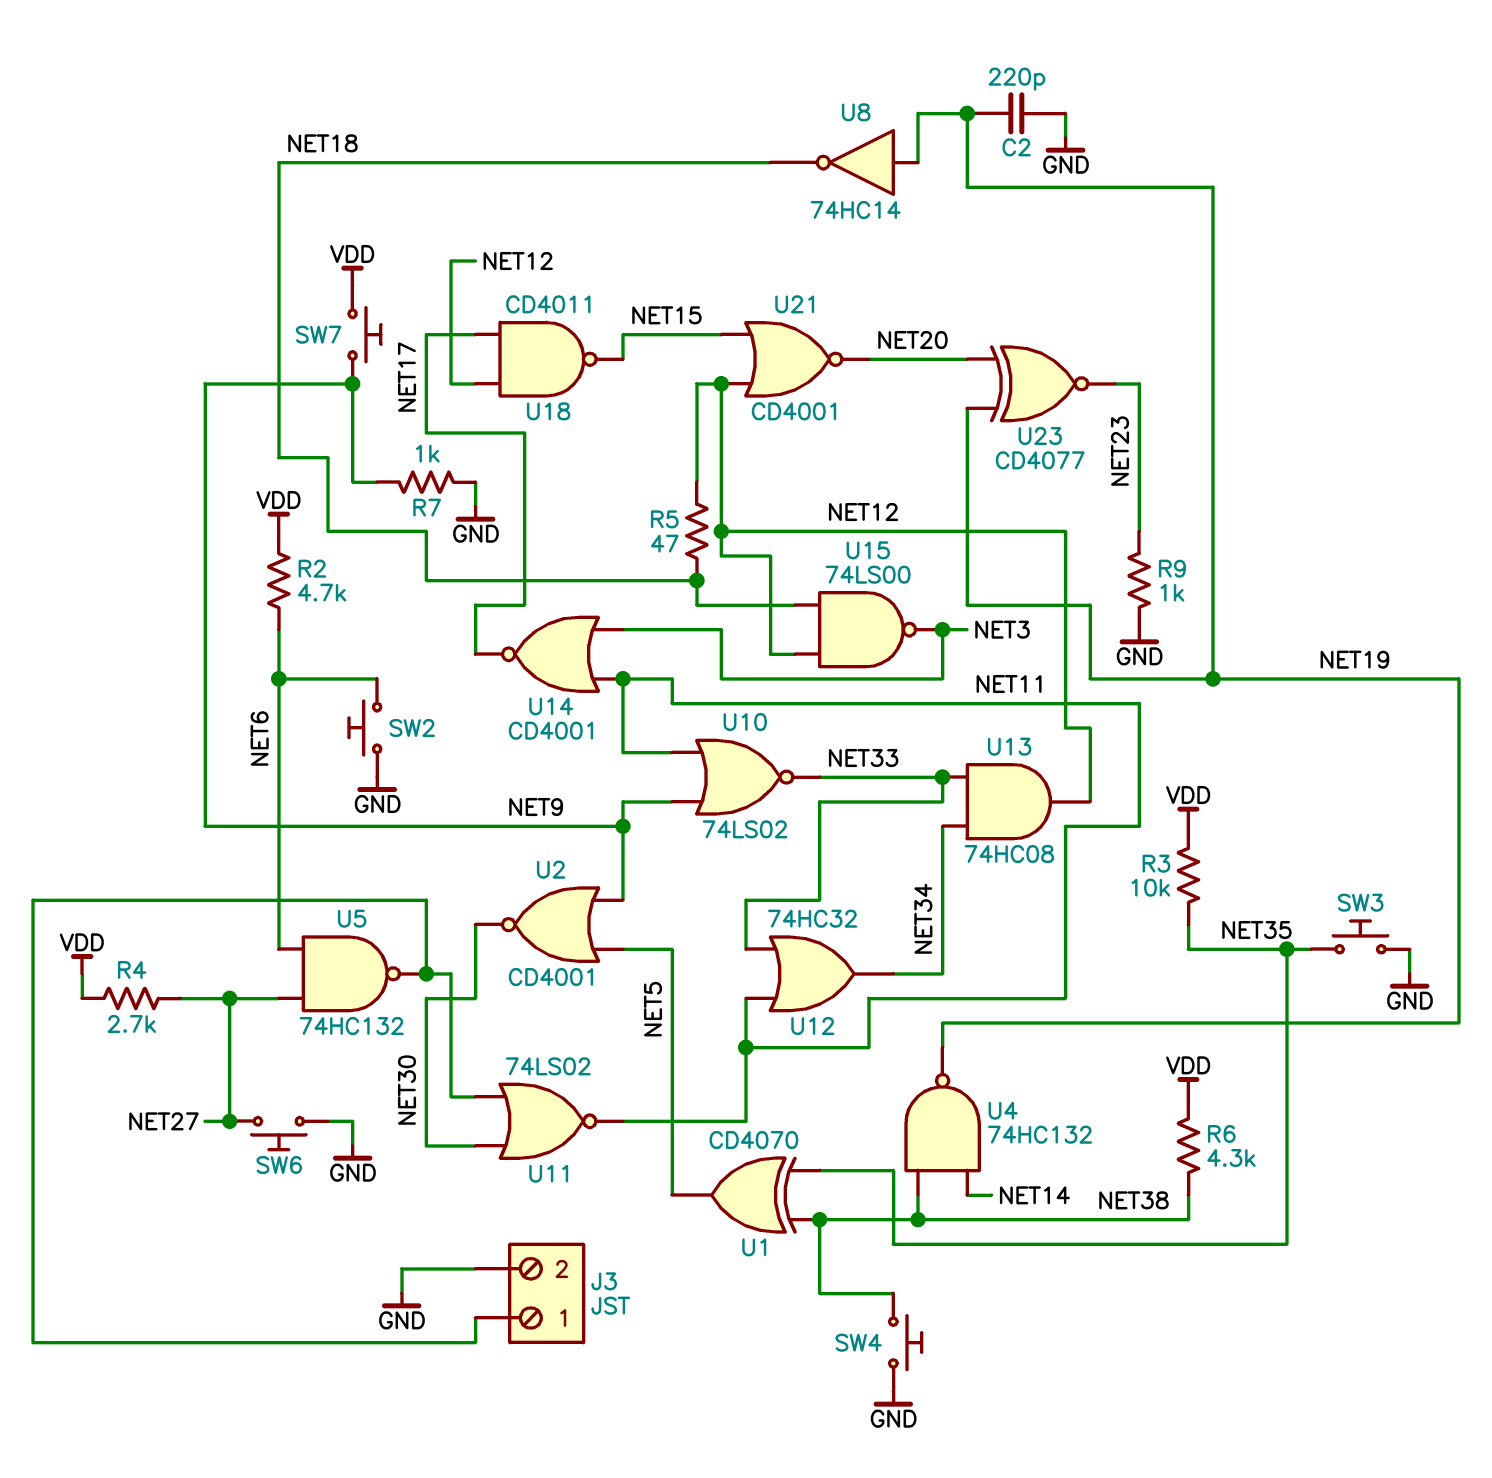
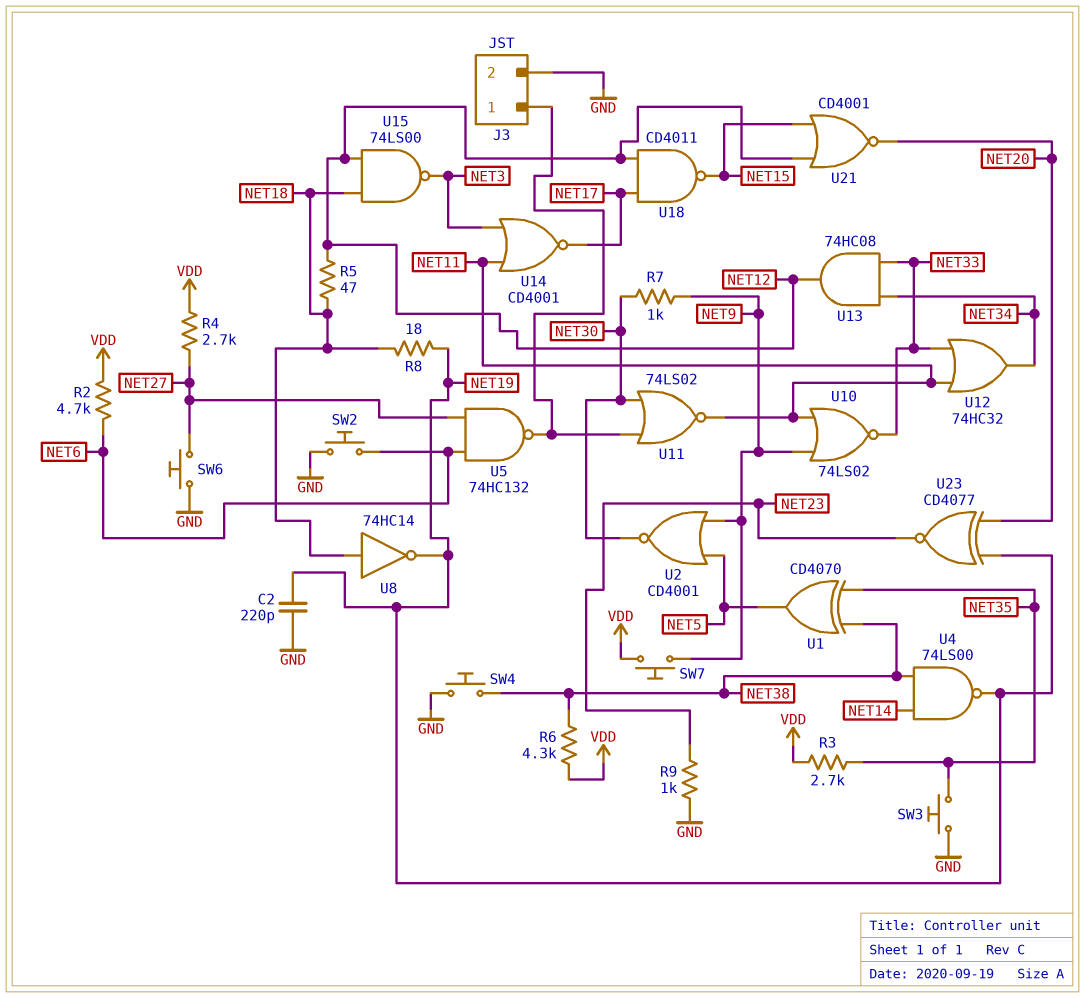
R3: 10k (NET35, VDD) -> 2.7k (NET35, VDD)
R7: 1k (GND, NET9) -> 1k (NET9, NET30)
R8: none -> 18 (NET18, NET19)
U4: NAND 74HC132 (in NET14, in NET38, out NET19) -> NAND 74LS00 (in NET14, in NET38, out NET19)
U8: NOT 74HC14 (in NET19, out NET18) -> NOT 74HC14 (in NET18, out NET19)

